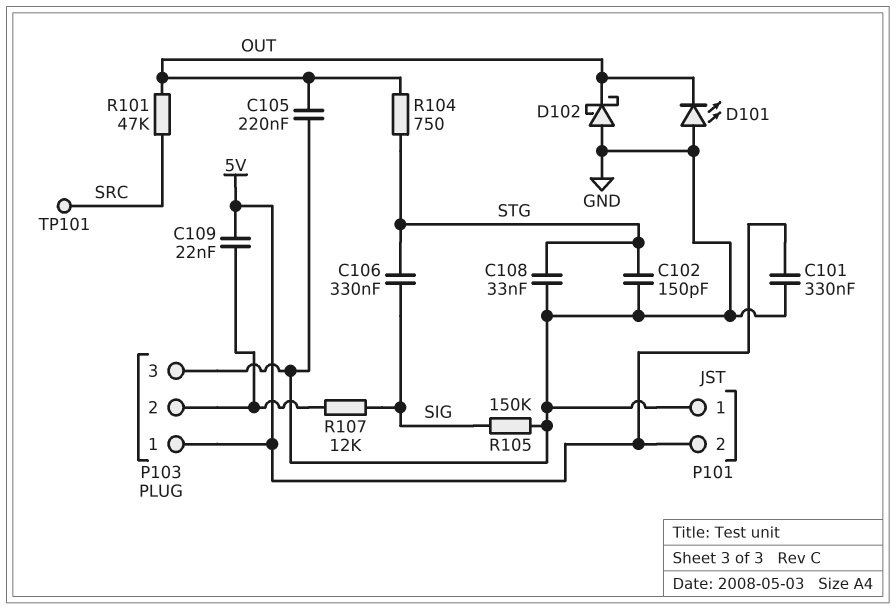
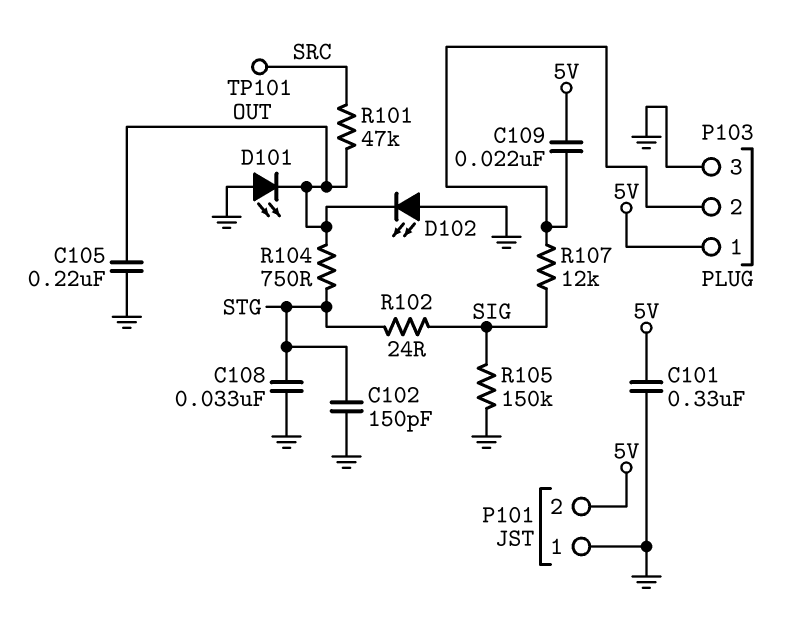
C106: 330nF (SIG, STG) -> none
D102: schottky (A GND, K OUT) -> LED (A GND, K OUT)
R102: none -> 24 (SIG, STG)

